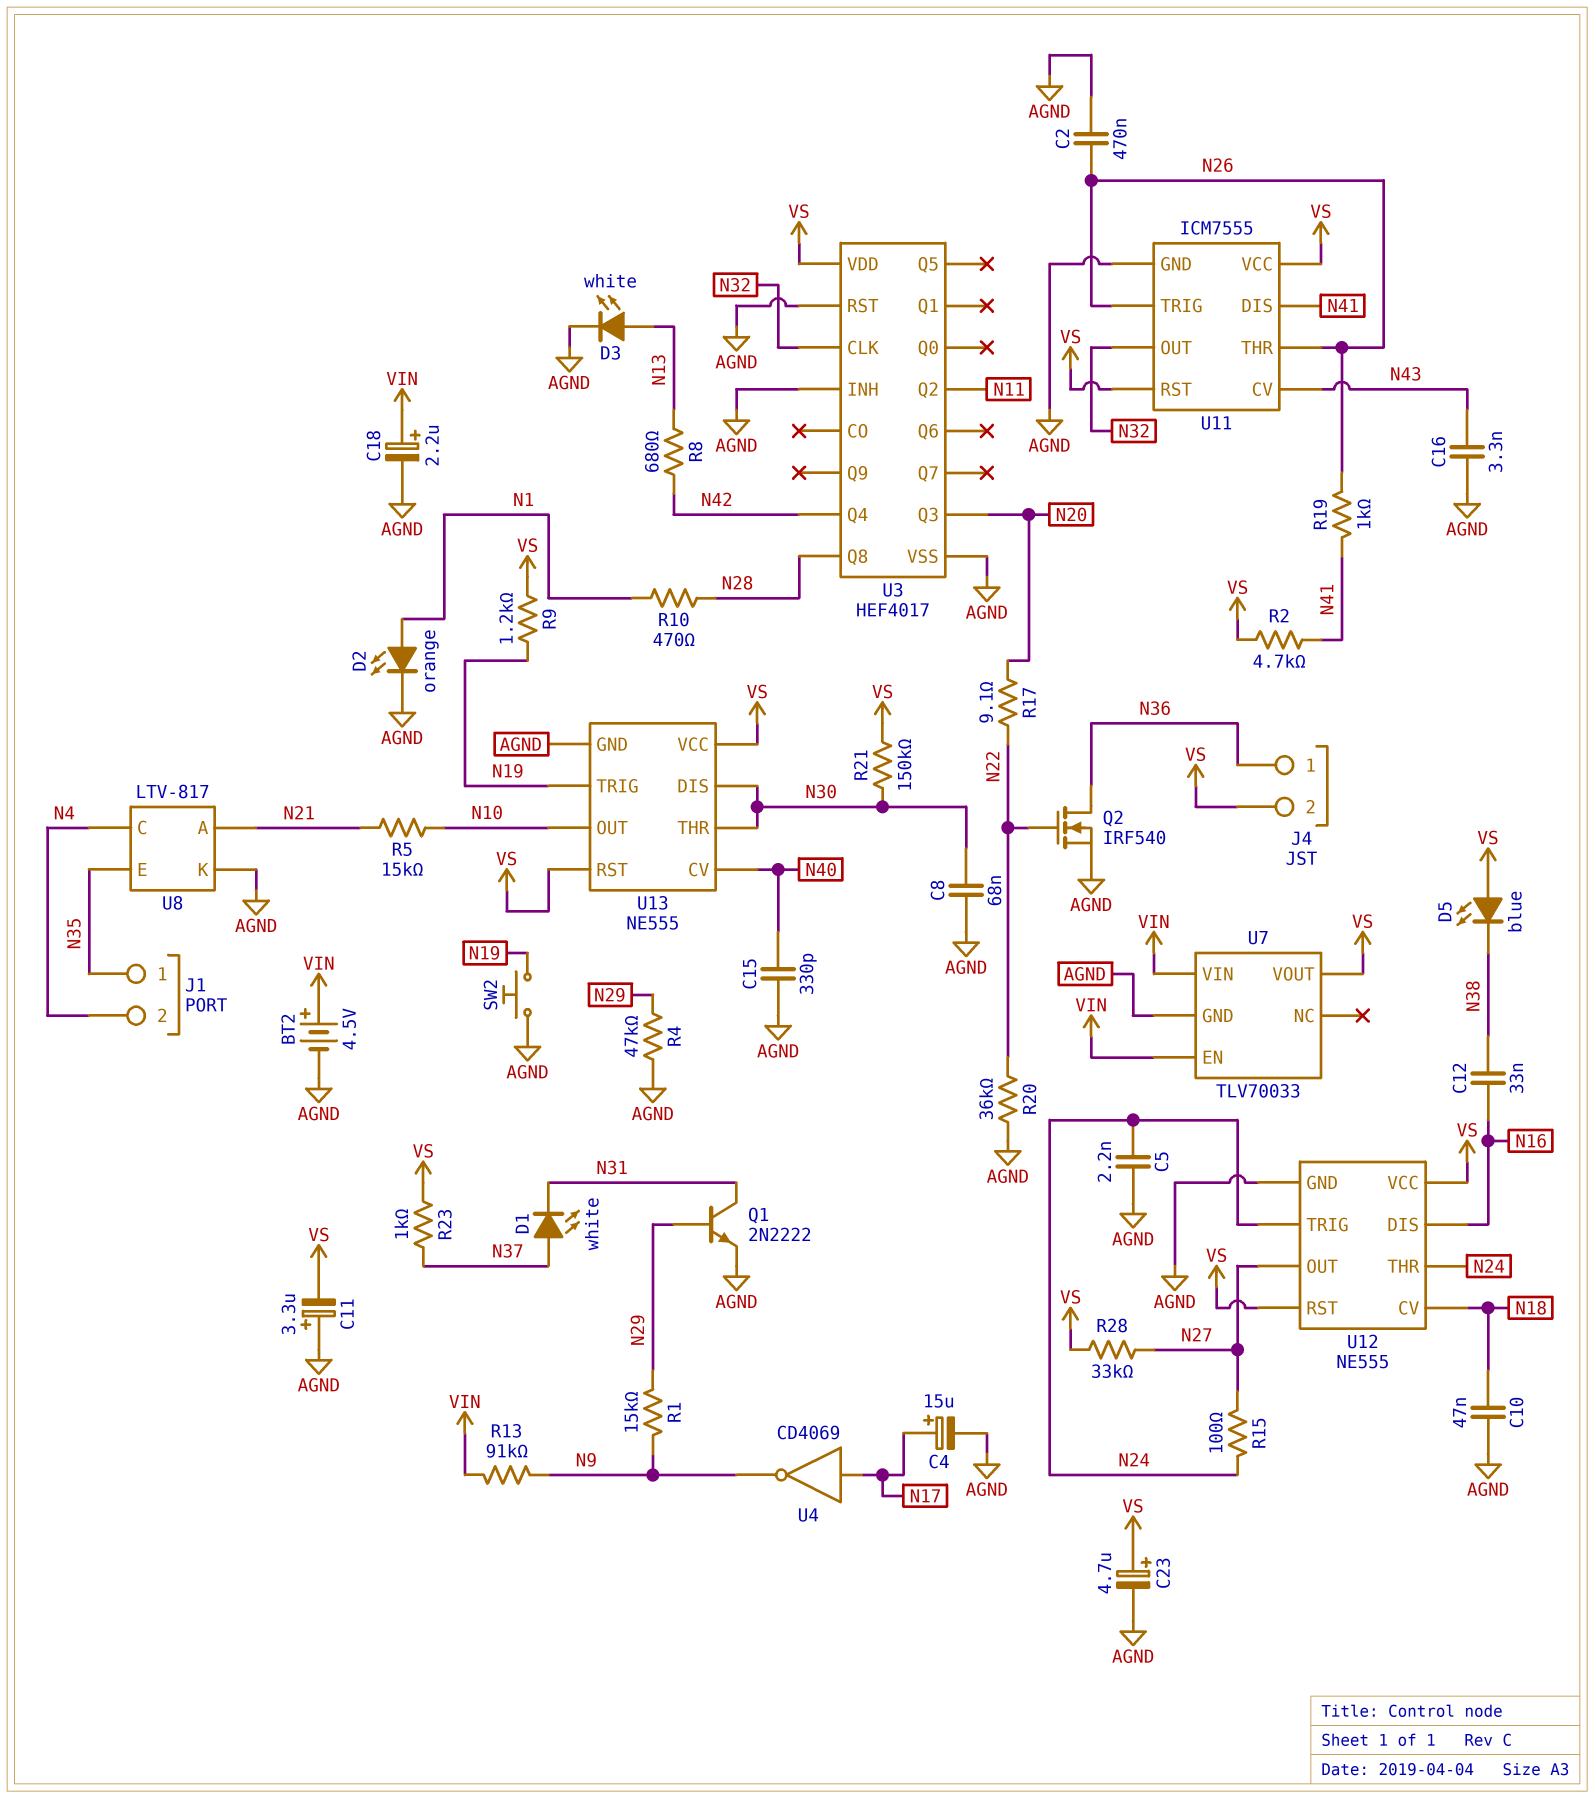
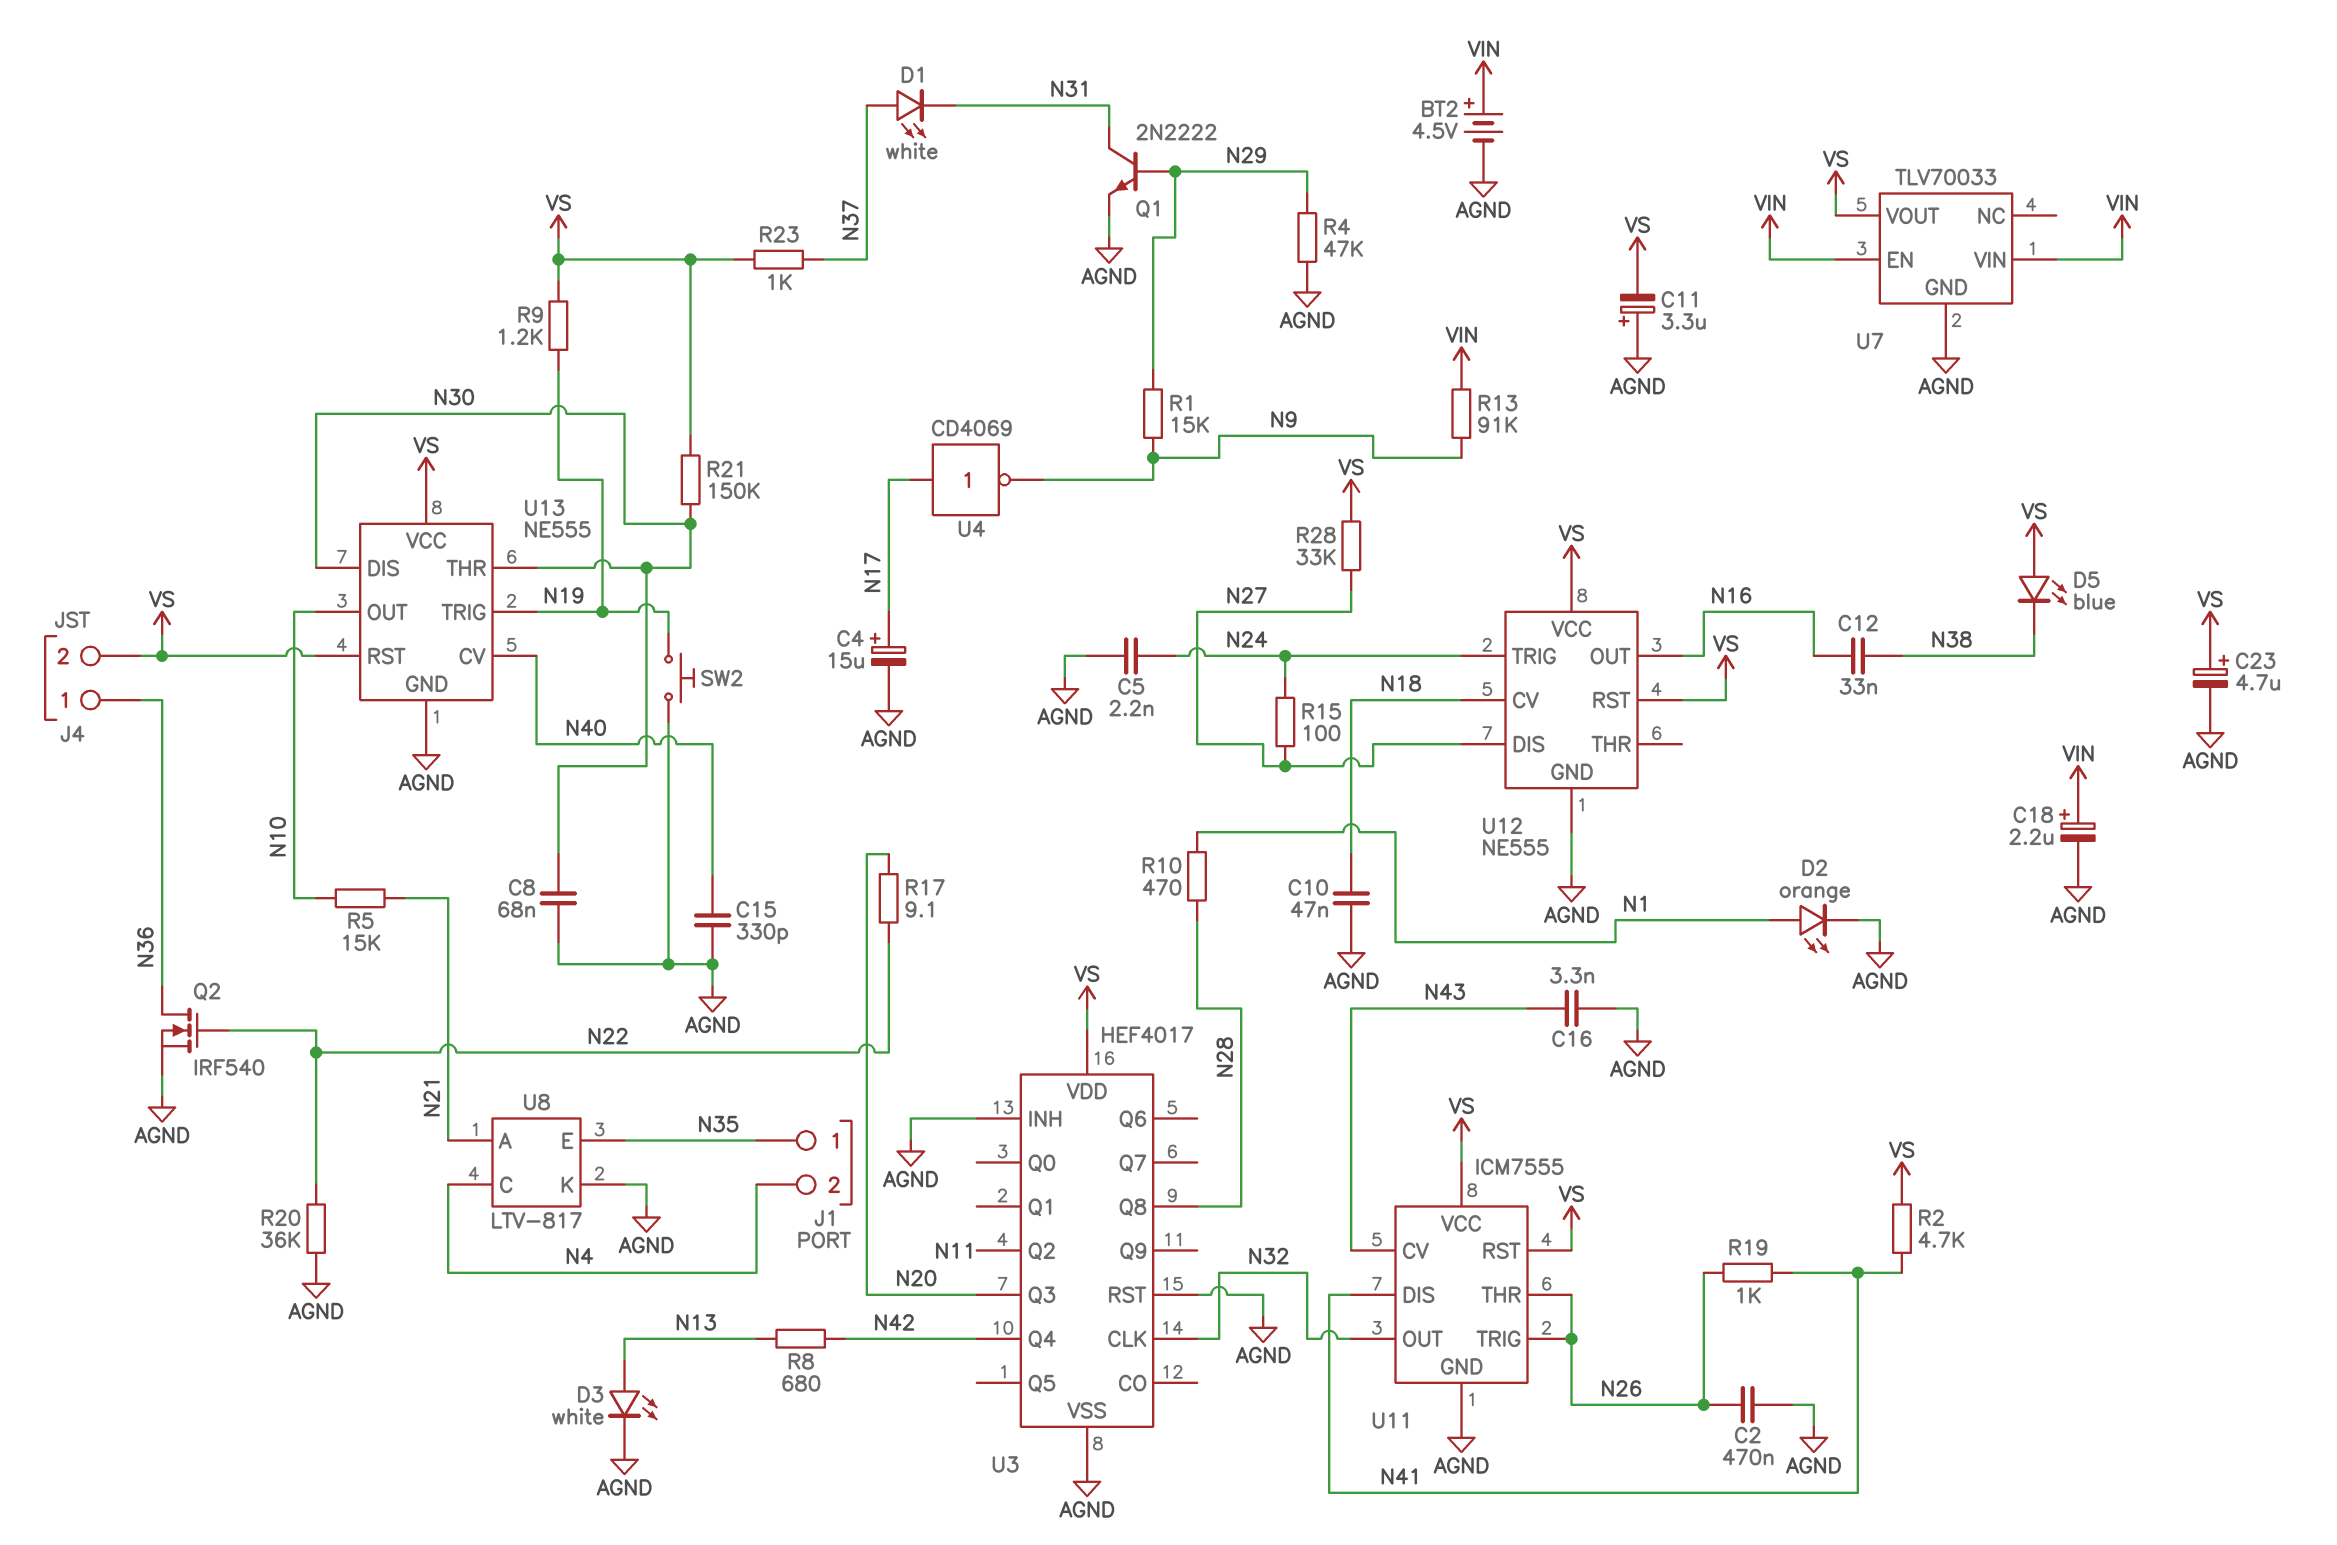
U12 pin DIS: N16 -> N27
U12 pin OUT: N27 -> N16
U12 pin THR: N24 -> none

